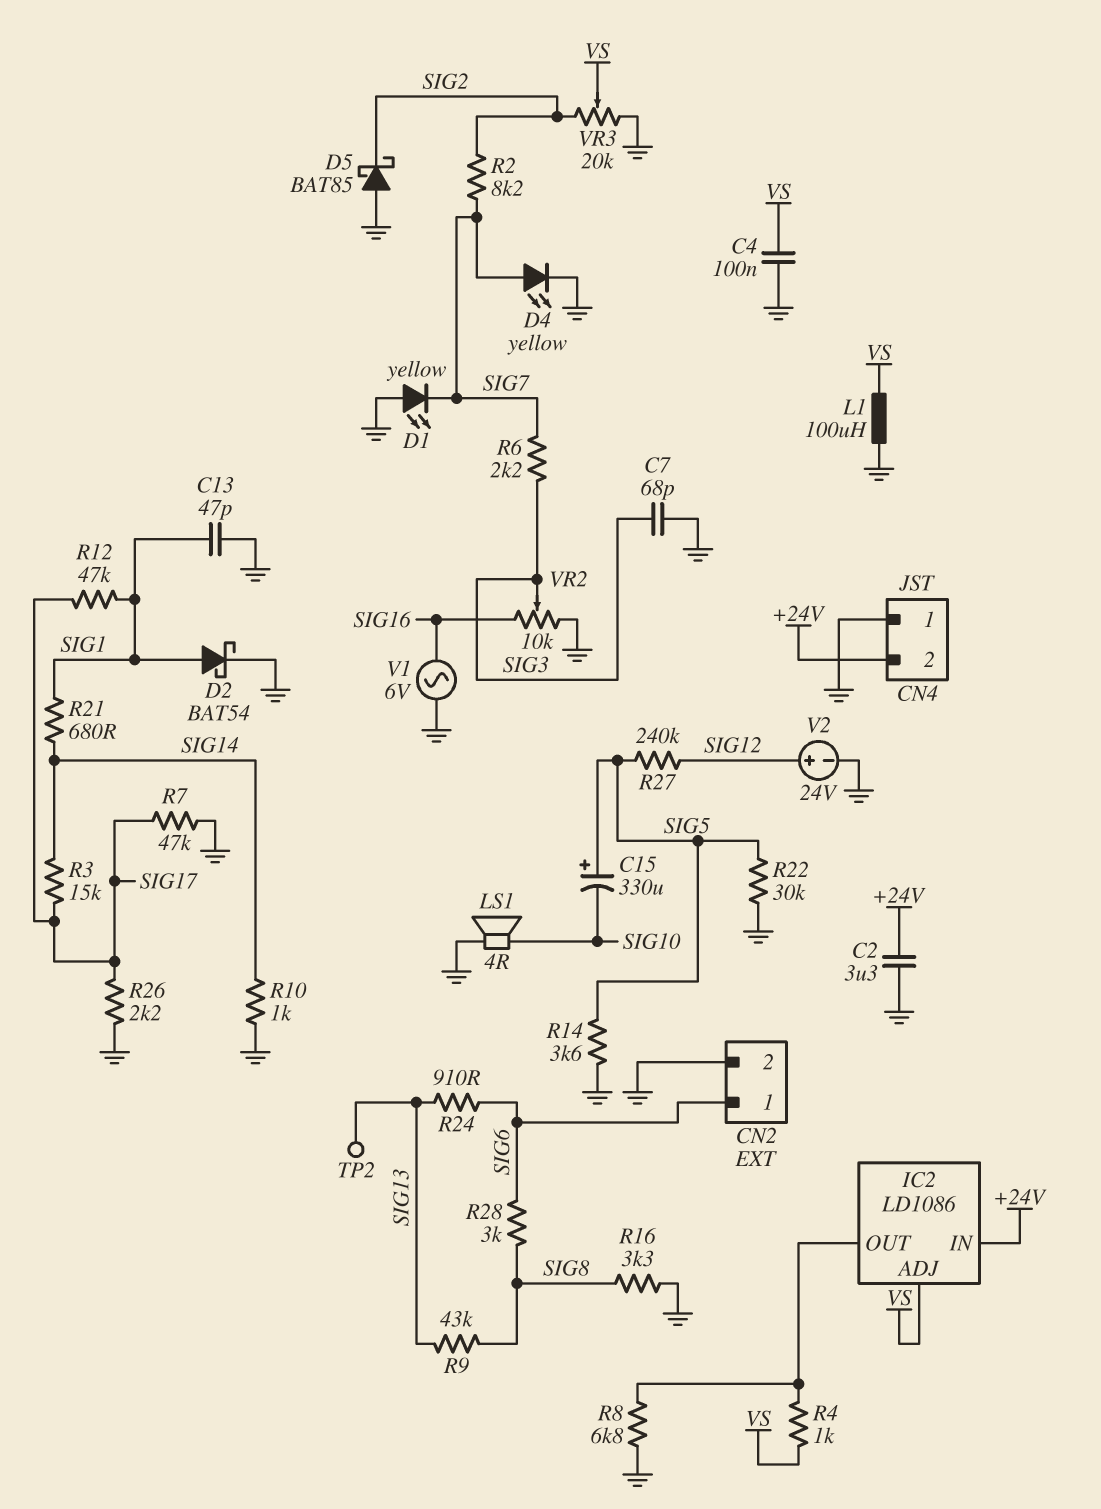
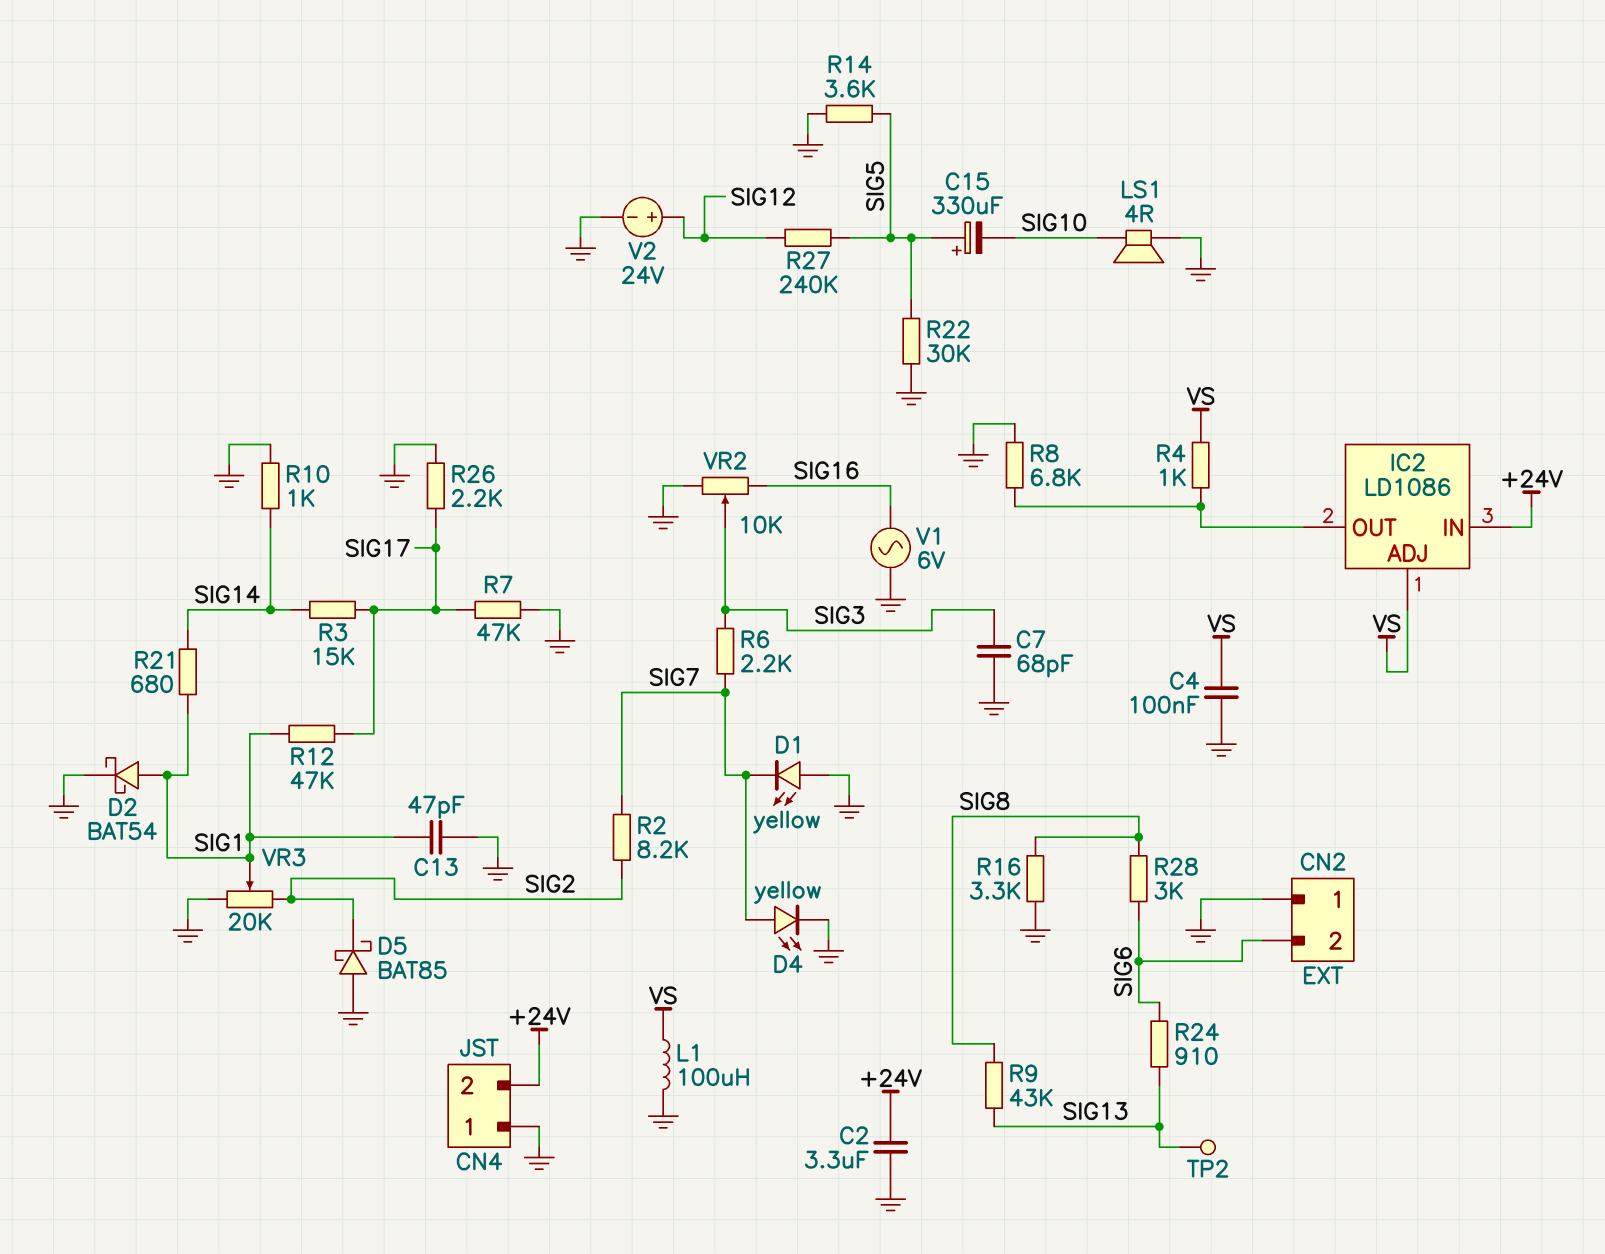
CN2 pin 1: SIG6 -> GND
CN2 pin 2: GND -> SIG6
VR3: 20k (GND, SIG2, wiper VS) -> 20k (GND, SIG2, wiper SIG1)

